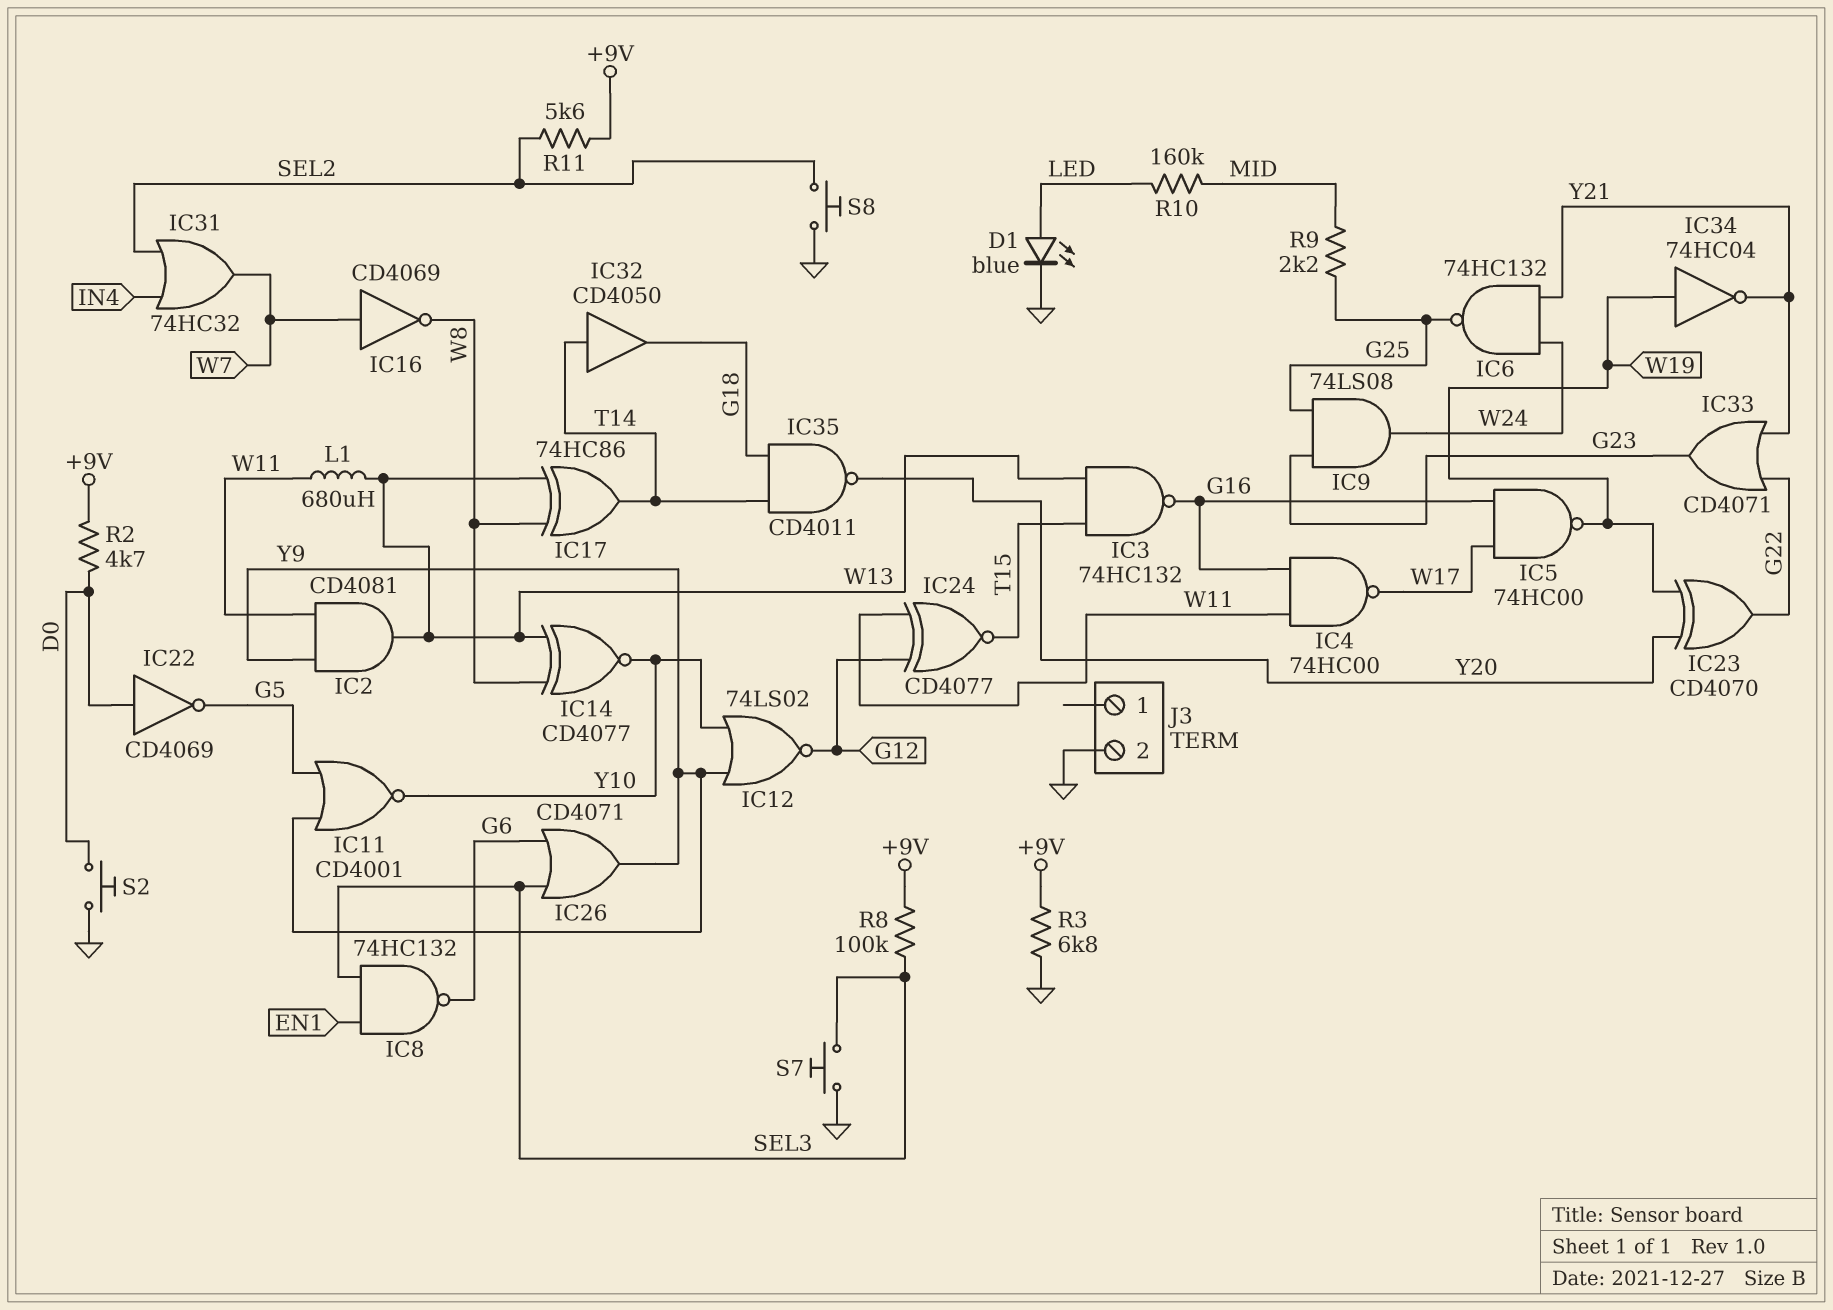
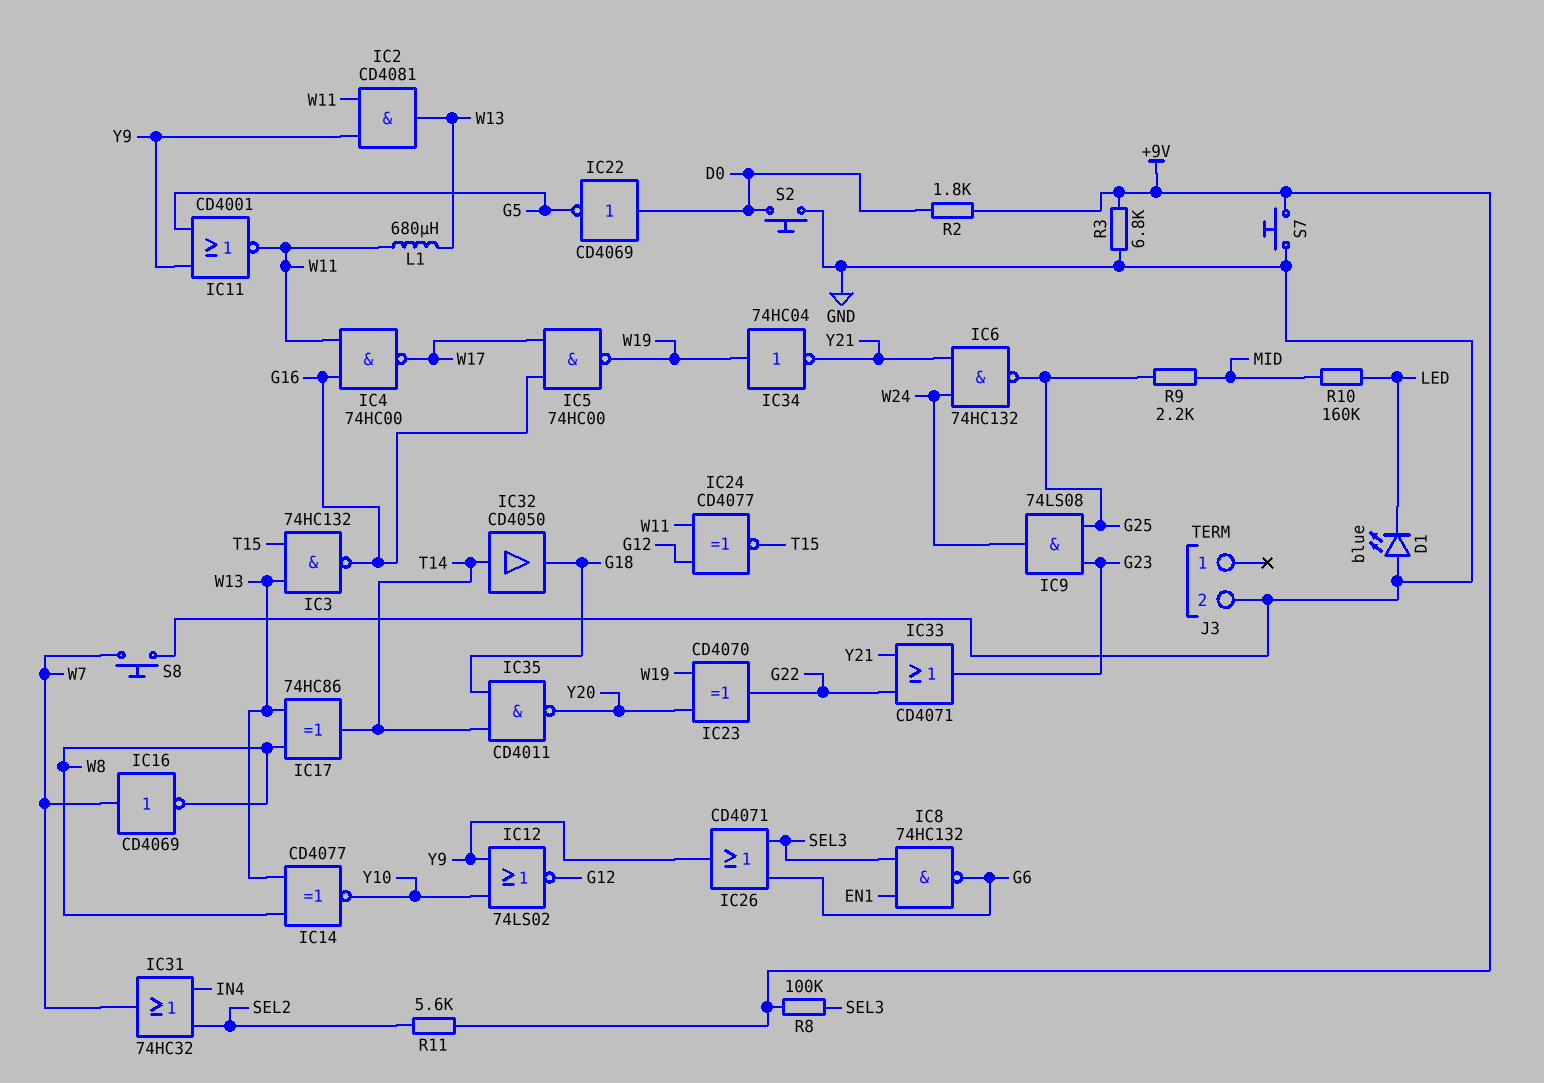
D1: LED blue (A LED, K GND) -> LED blue (A GND, K LED)
IC11: NOR CD4001 (in G5, in Y9, out Y10) -> NOR CD4001 (in G5, in Y9, out W11)
R2: 4.7k (+9V, D0) -> 1.8k (+9V, D0)
S7: button (GND, SEL3) -> button (+9V, GND)
S8: button (GND, SEL2) -> button (GND, W7)

